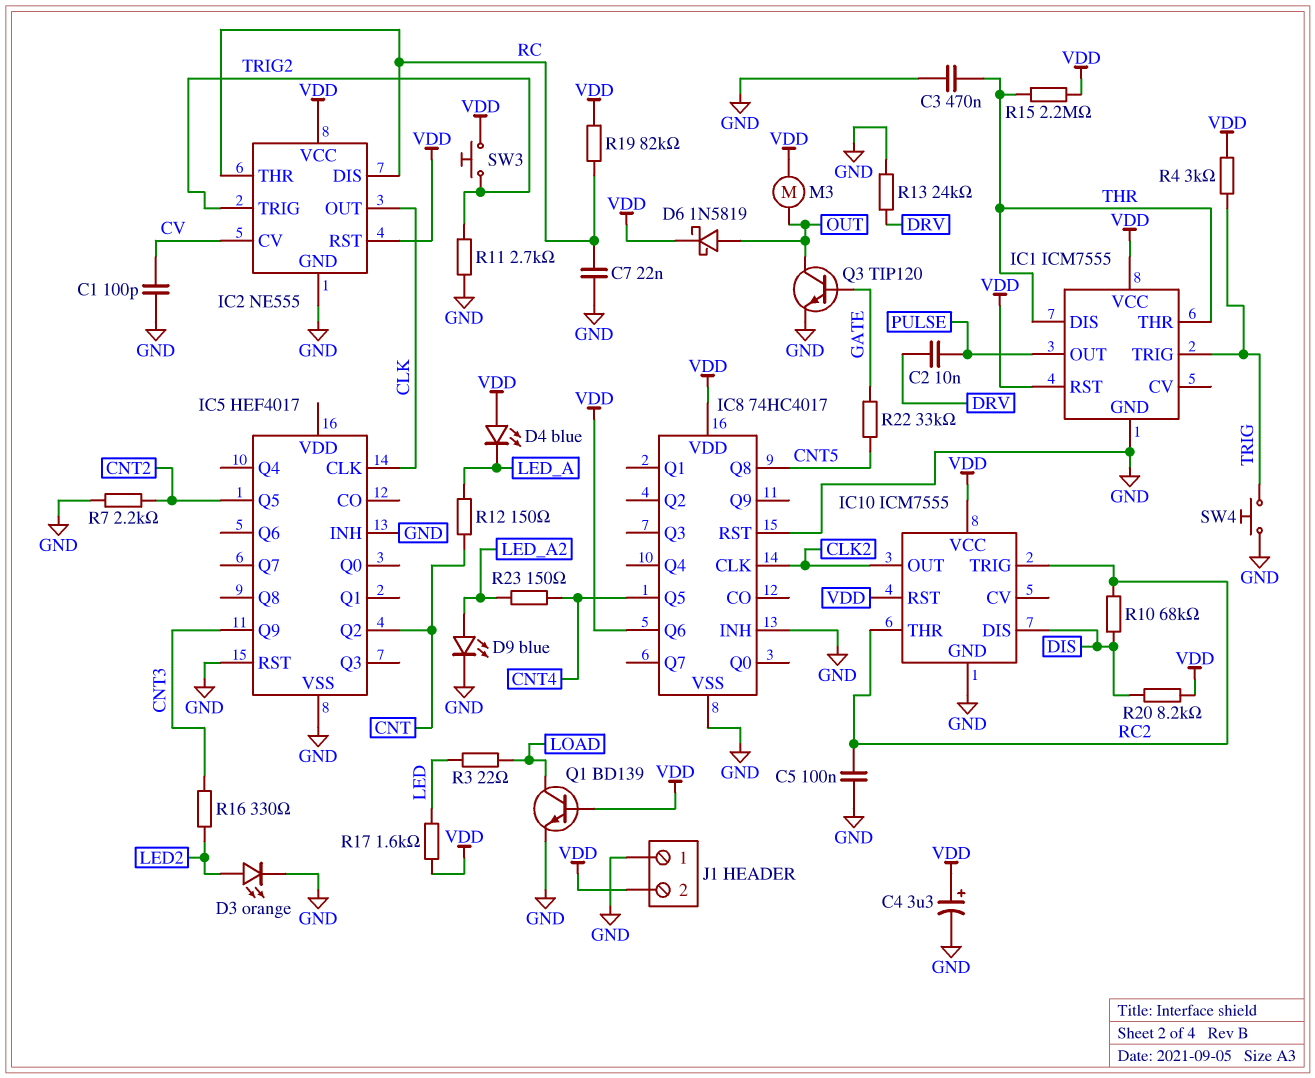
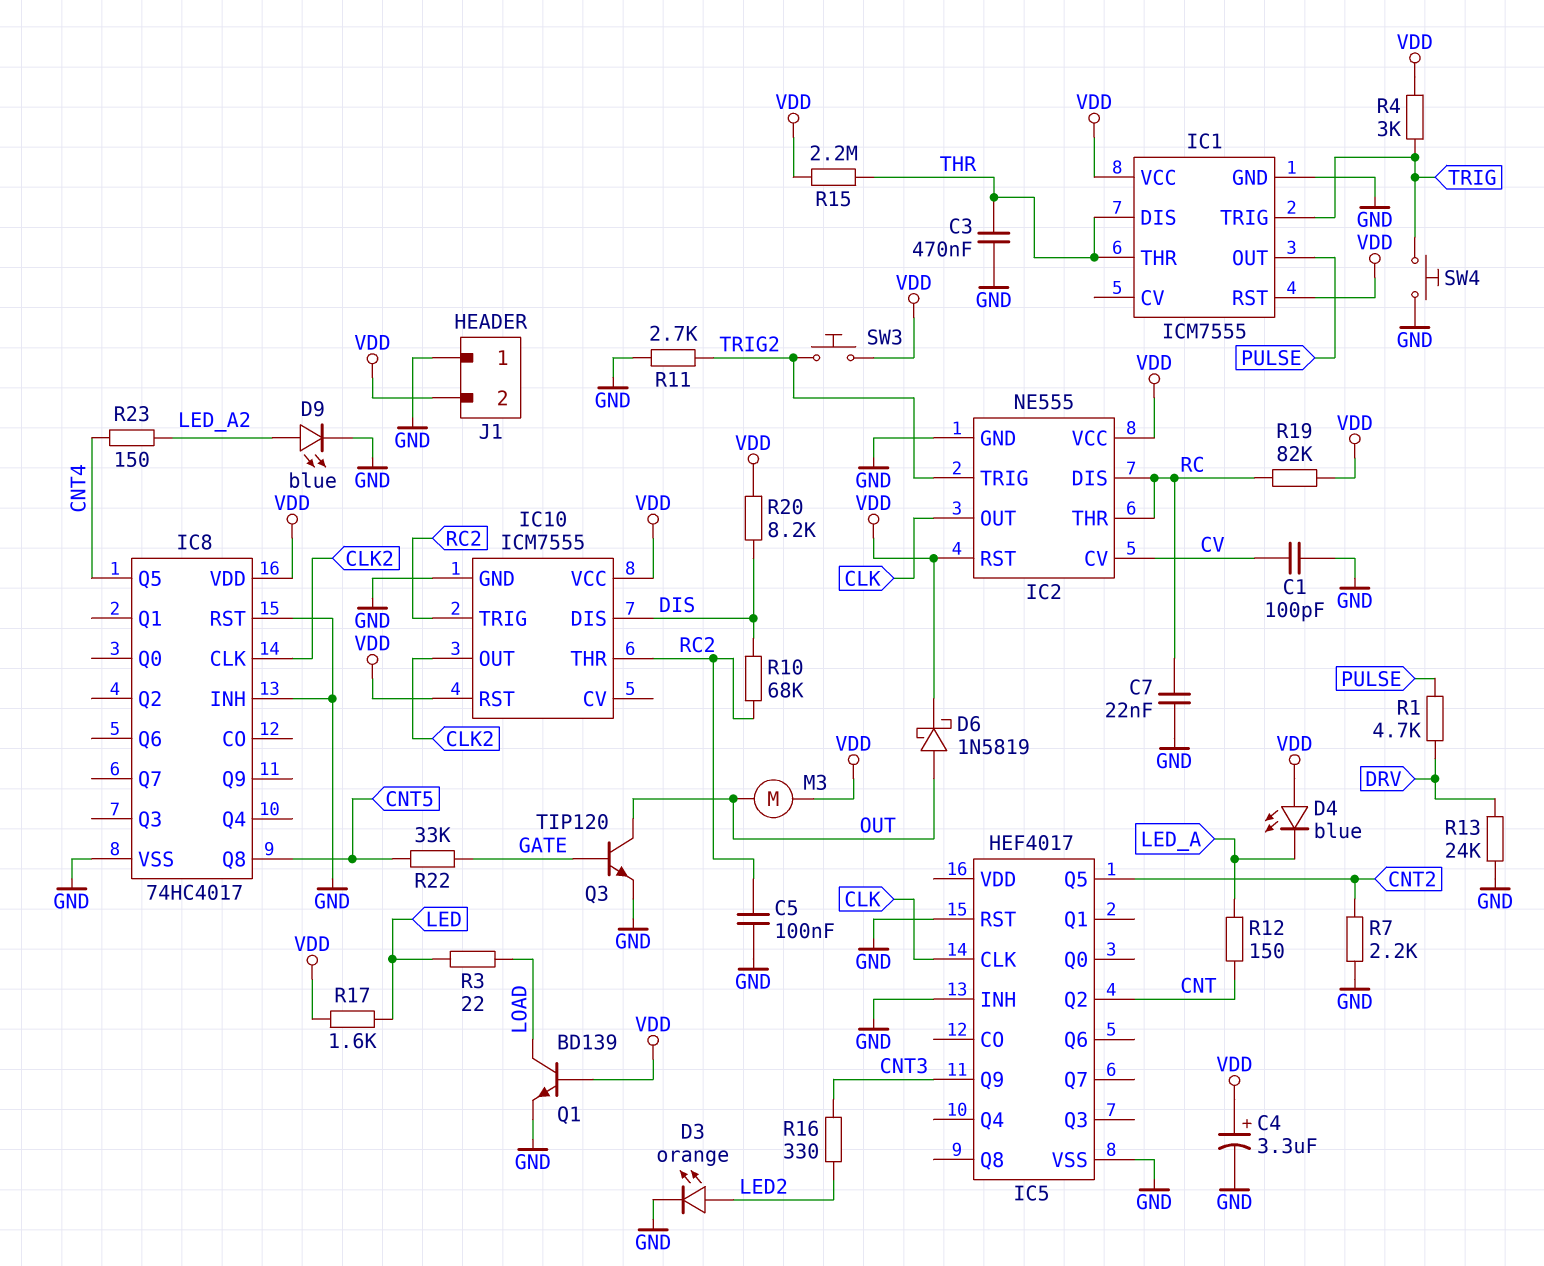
C2: 10nF (DRV, PULSE) -> none
IC8 pin Q6: VDD -> none
R1: none -> 4.7k (DRV, PULSE)

